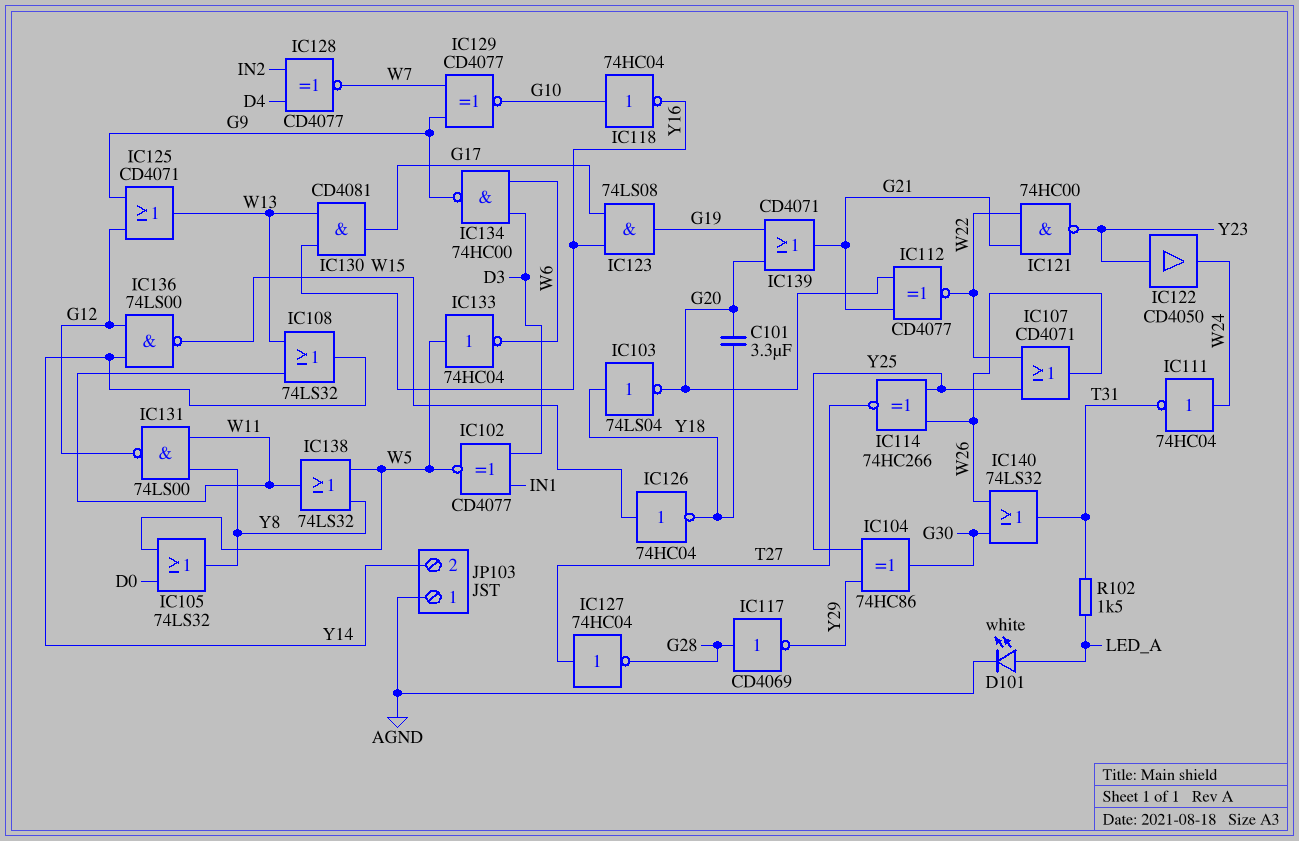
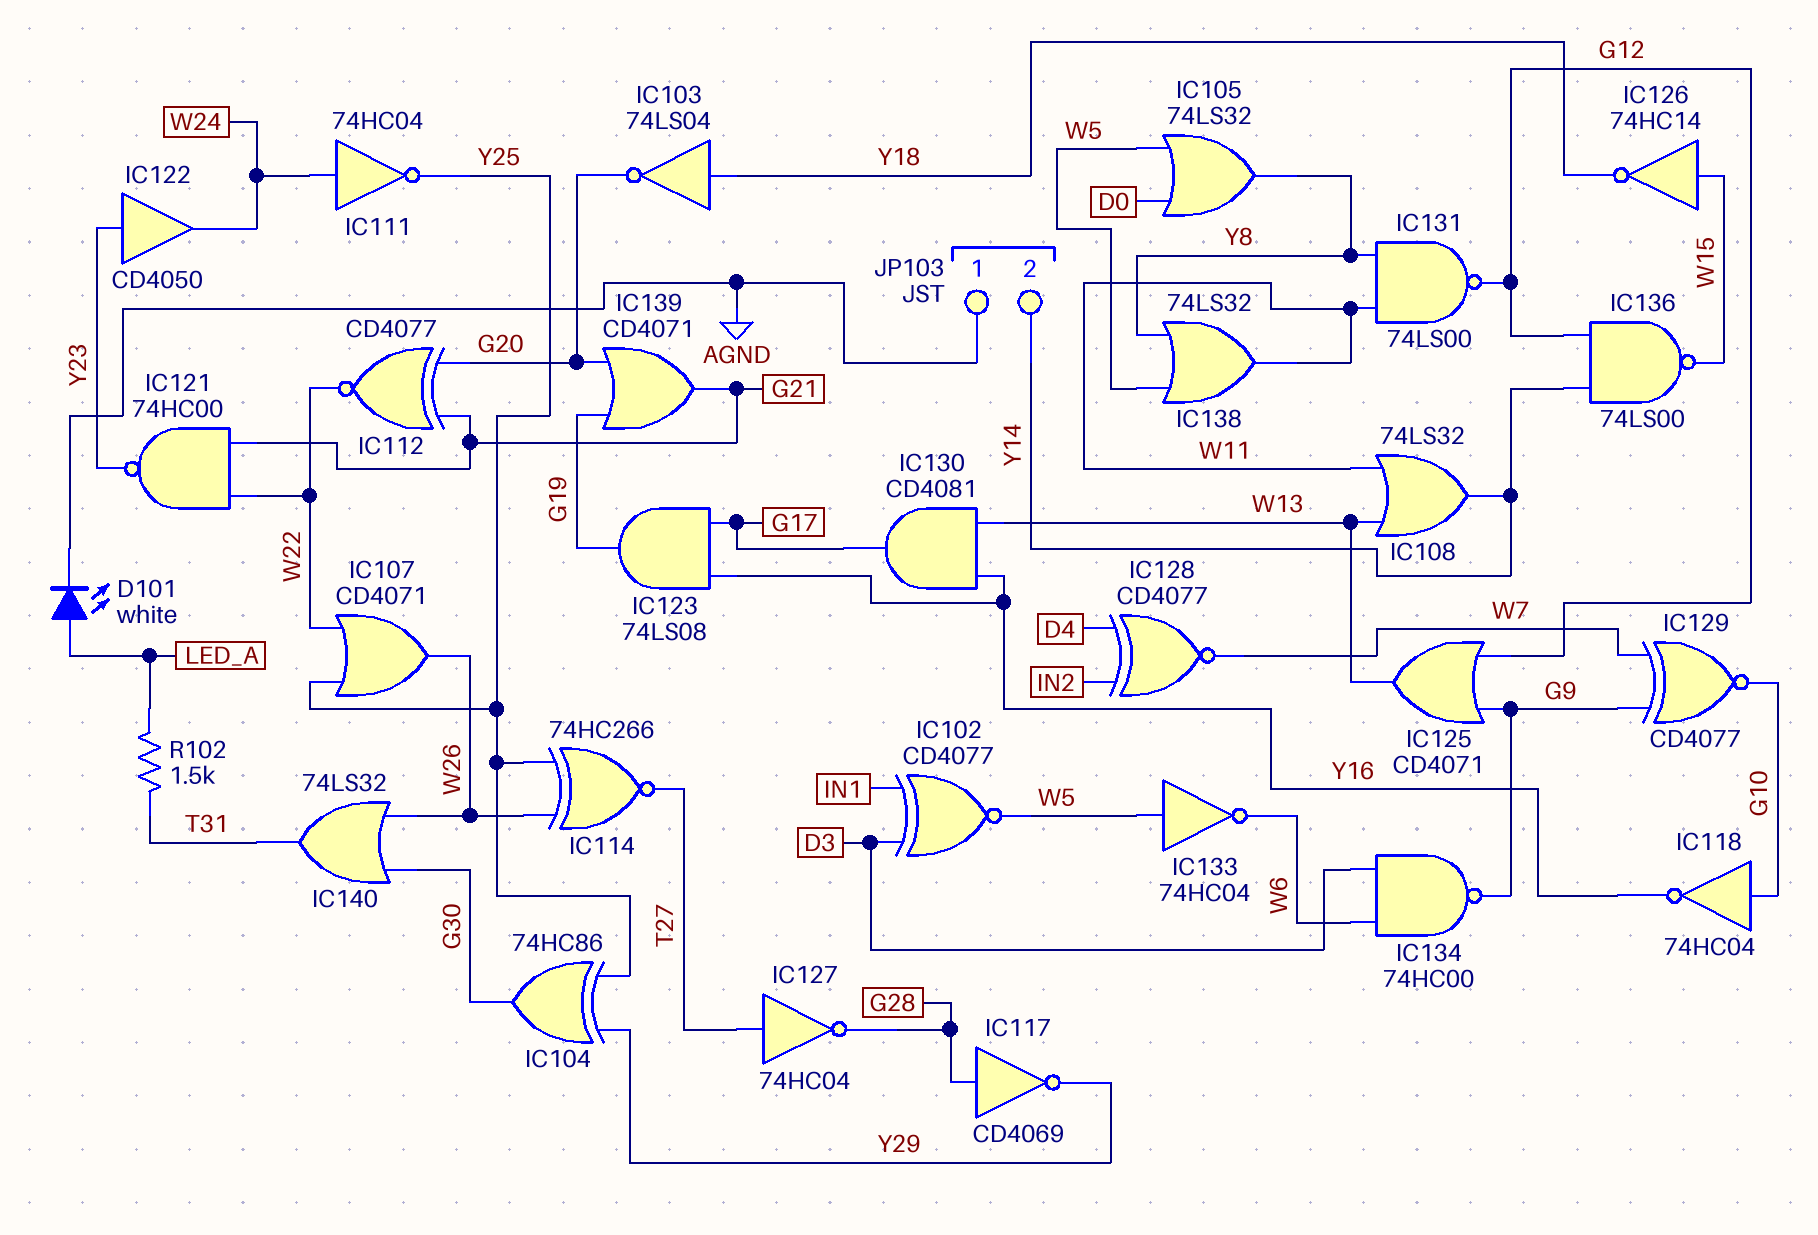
C101: 3.3uF (G20, Y18) -> none
IC111: NOT 74HC04 (in W24, out T31) -> NOT 74HC04 (in W24, out Y25)
IC126: NOT 74HC04 (in W15, out Y18) -> NOT 74HC14 (in W15, out Y18)

